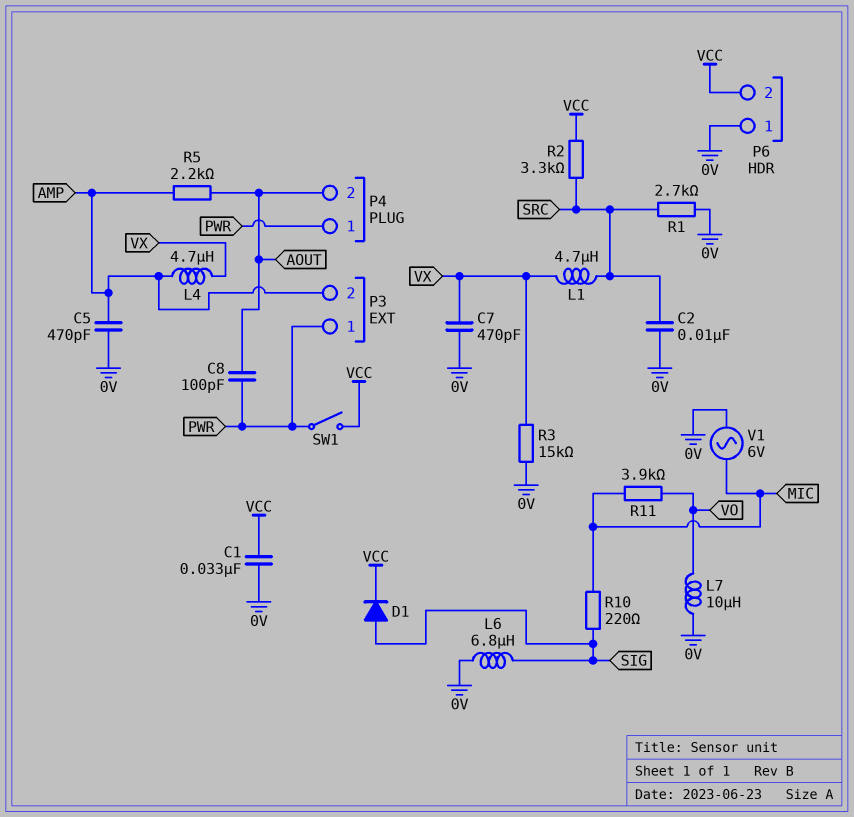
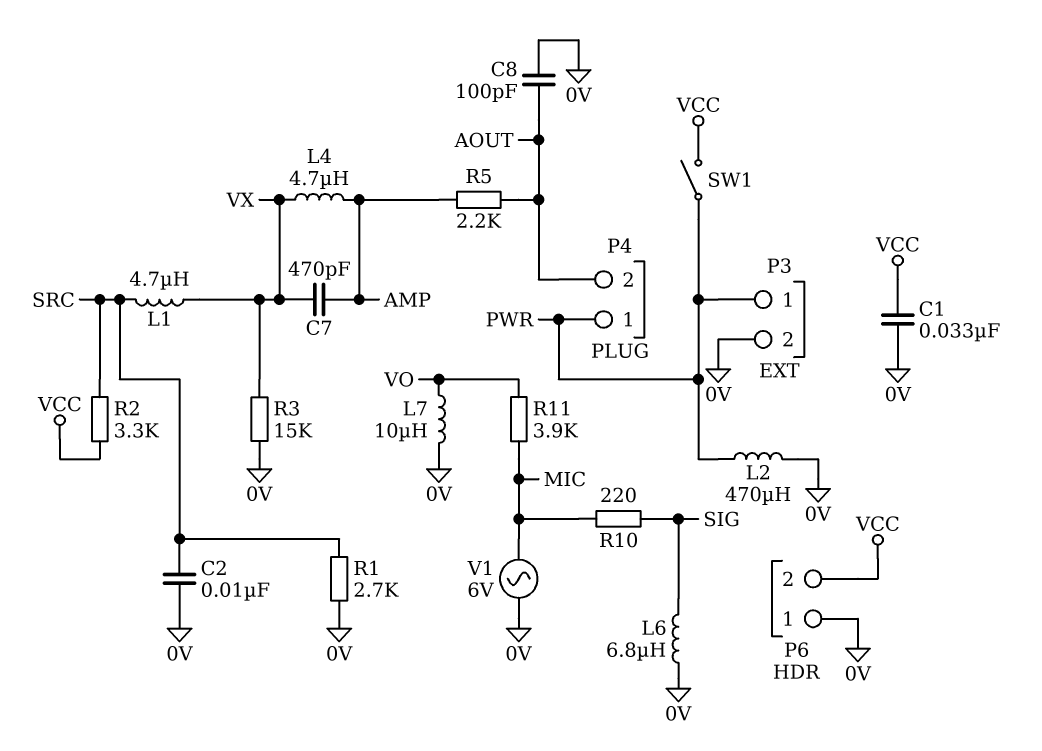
C5: 470pF (0V, AMP) -> none
C7: 470pF (0V, VX) -> 470pF (AMP, VX)
C8: 100pF (AOUT, PWR) -> 100pF (0V, AOUT)
D1: diode (A SIG, K VCC) -> none
L2: none -> 470uH (0V, PWR)
P3 pin 2: AMP -> 0V

